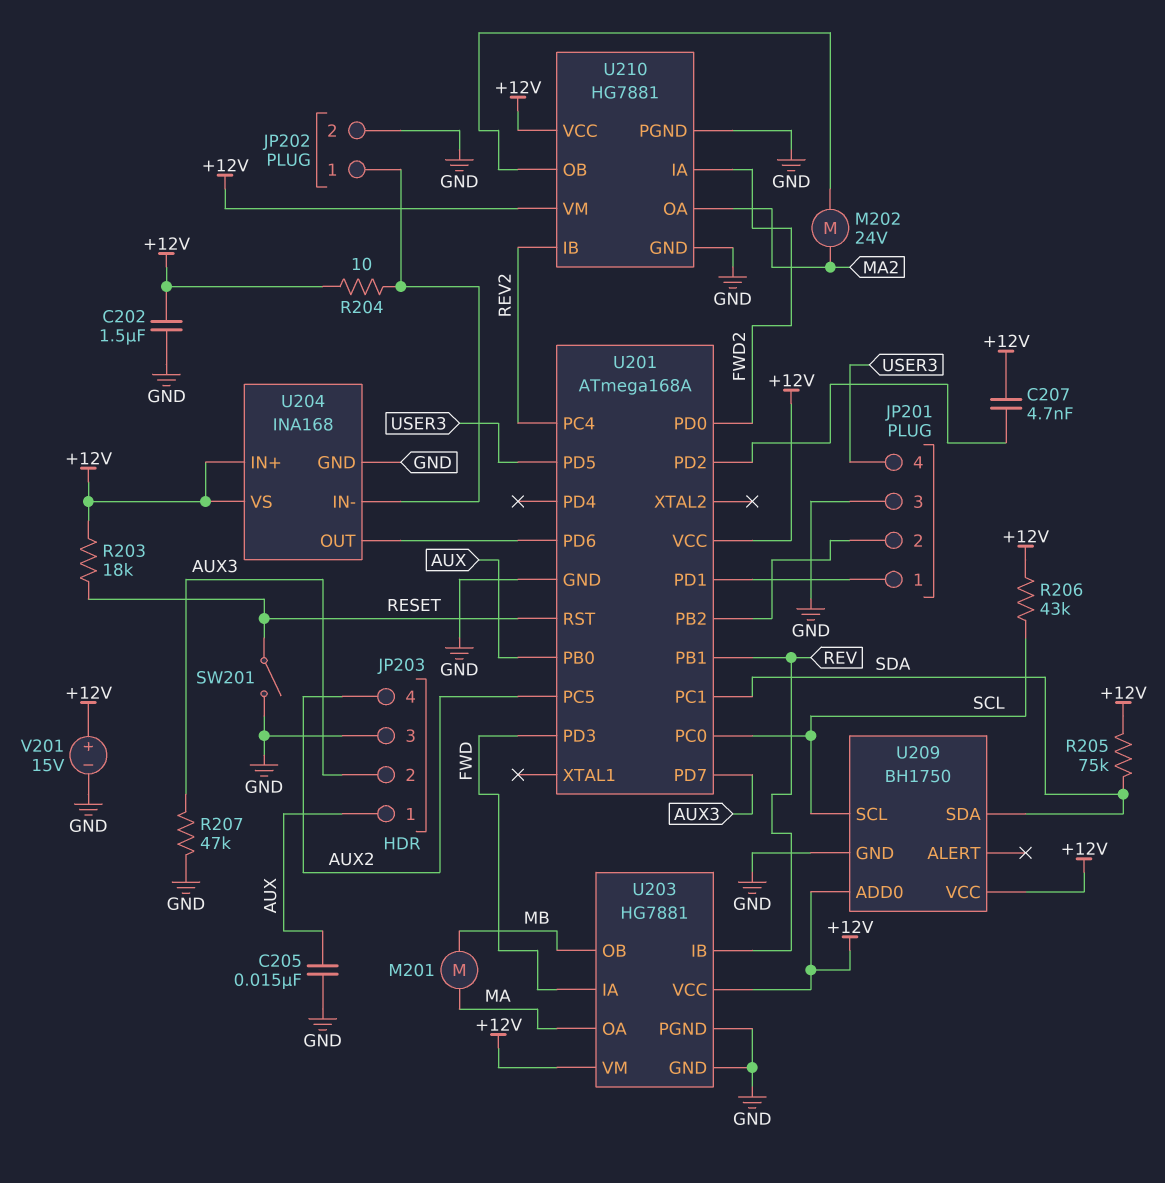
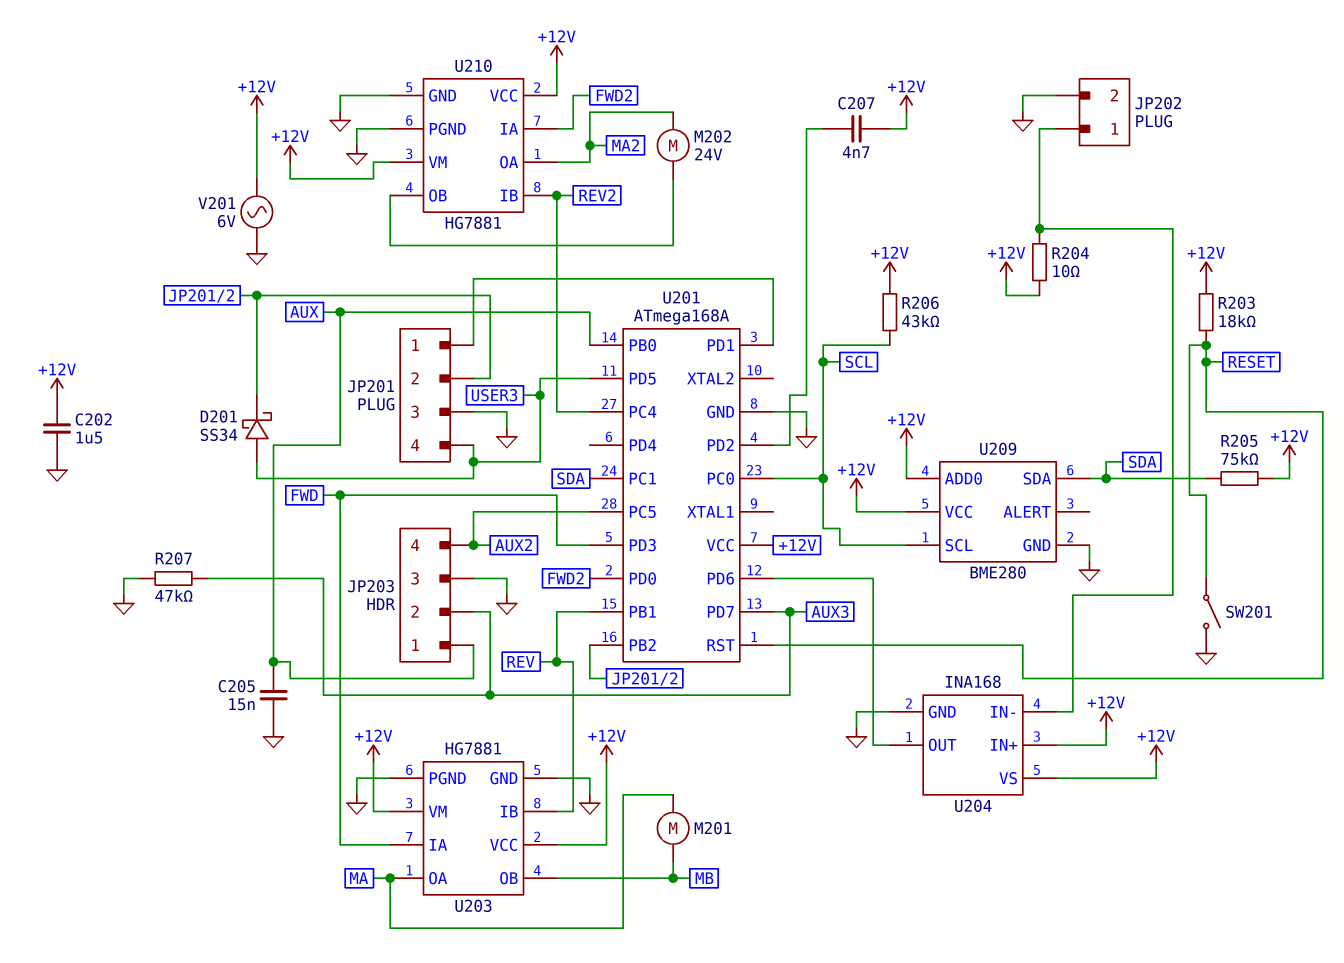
D201: none -> schottky SS34 (A USER3, K JP201/2)
U209: BH1750 -> BME280
V201: 15V (plus +12V, minus GND) -> AC 6V (+12V, GND)

